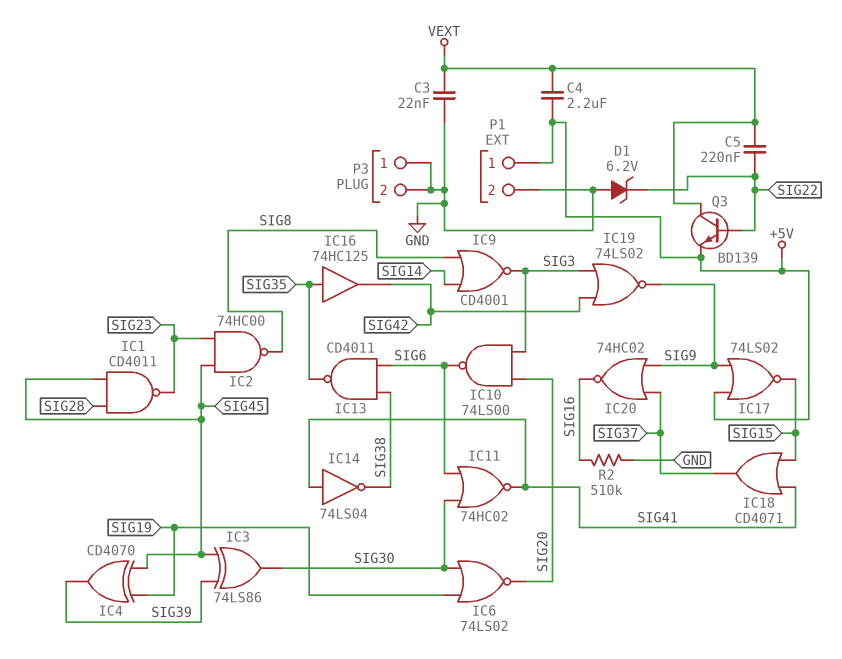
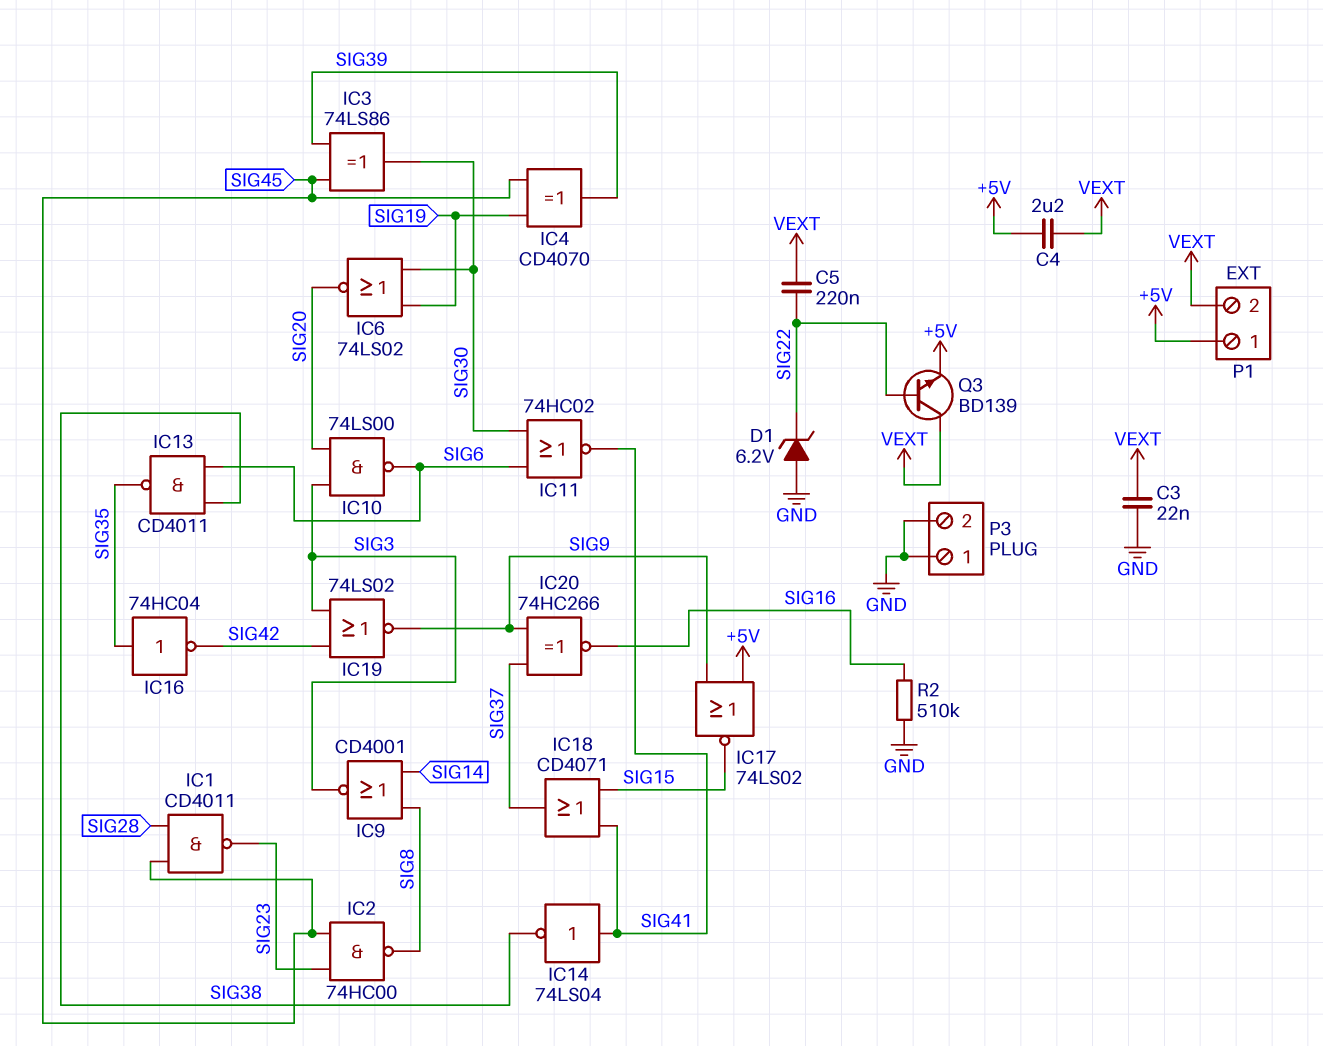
IC16: buffer 74HC125 (in SIG35, out SIG42) -> NOT 74HC04 (in SIG35, out SIG42)
IC20: NOR 74HC02 (in SIG9, in SIG37, out SIG16) -> XNOR 74HC266 (in SIG9, in SIG37, out SIG16)
P1 pin 2: GND -> VEXT

